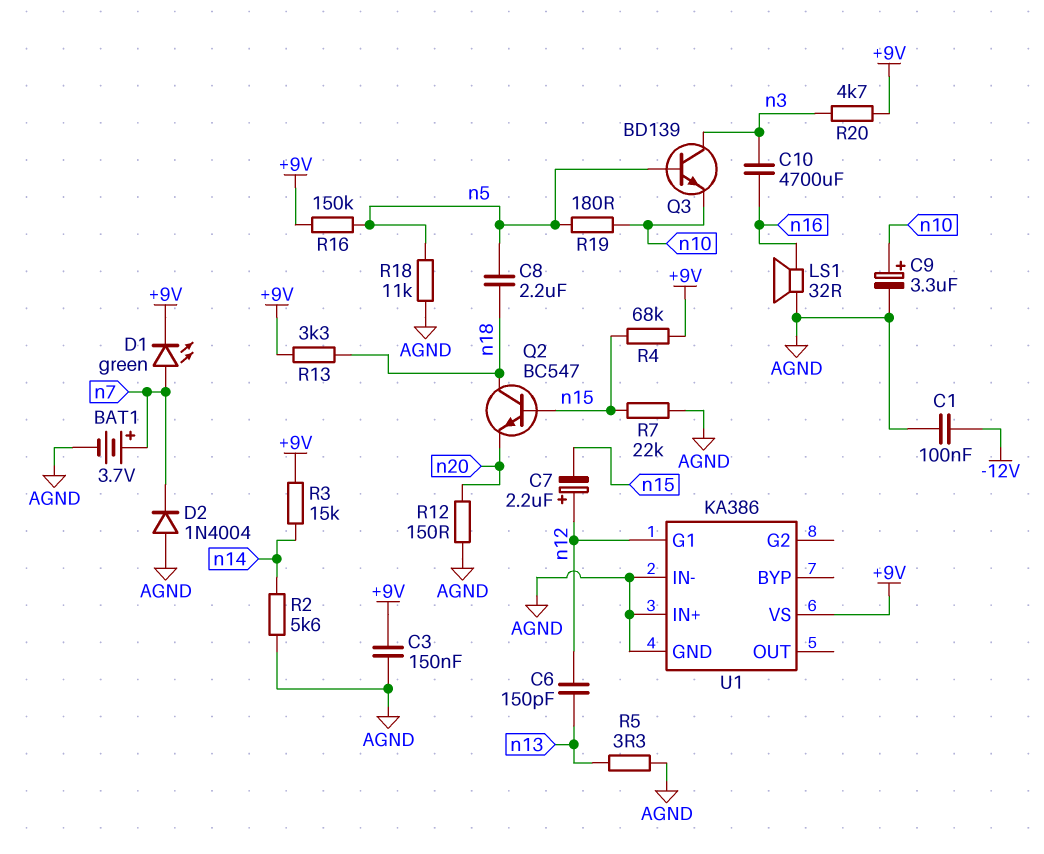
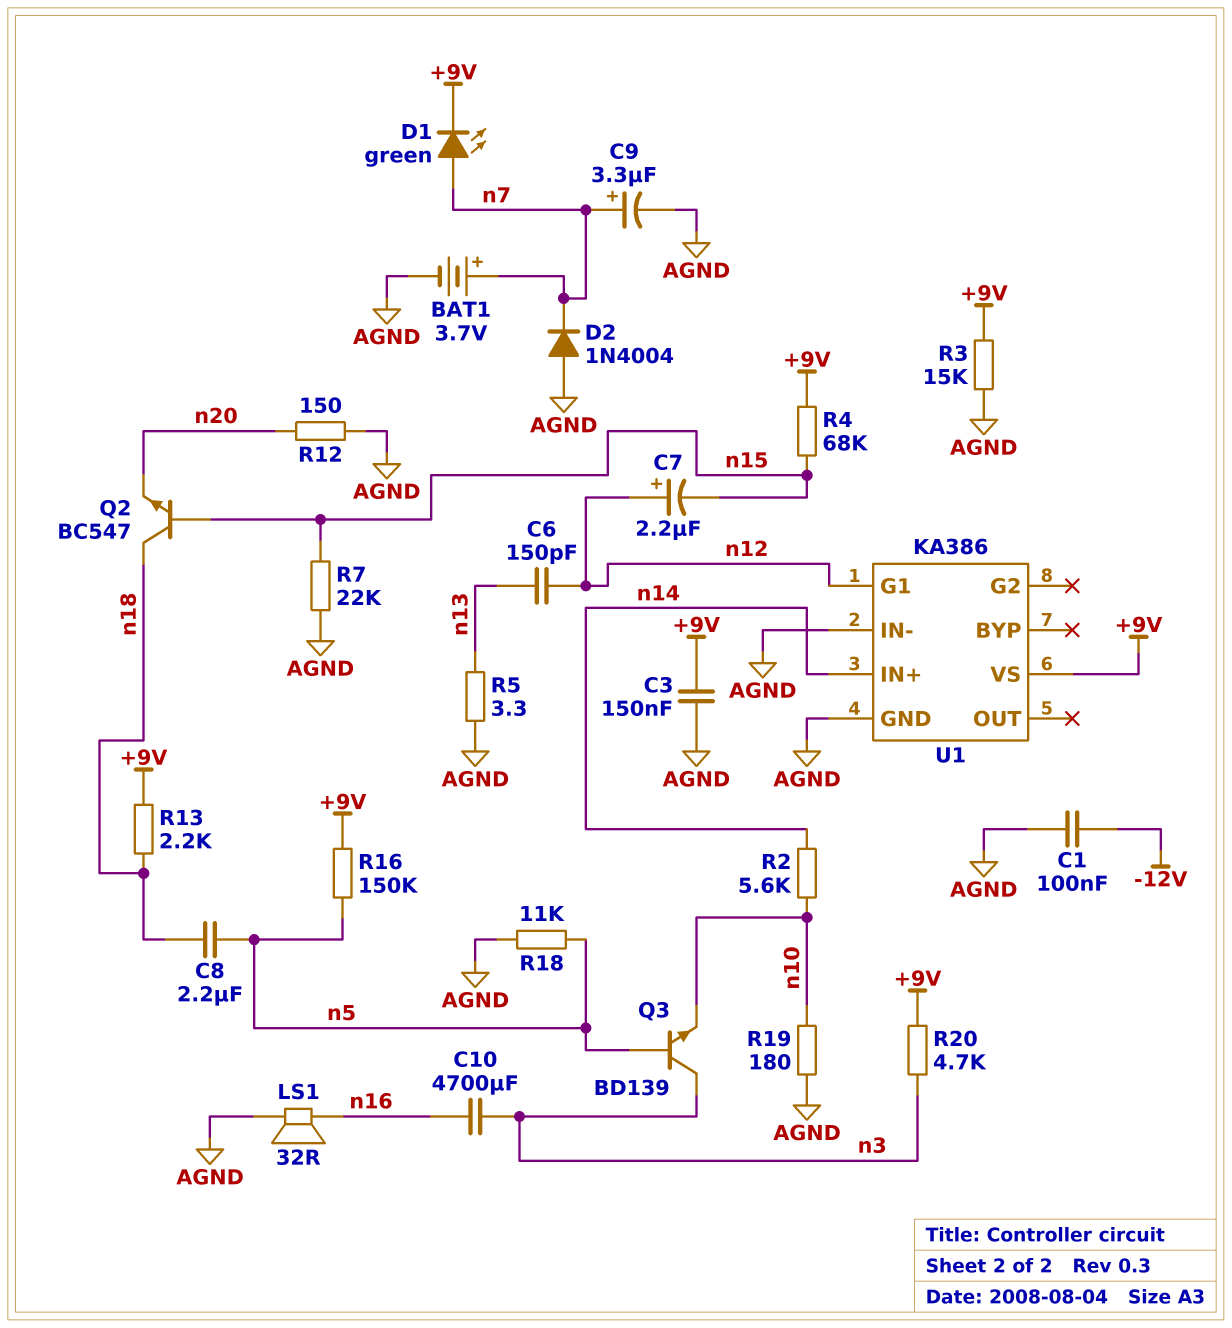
C9: 3.3uF (plus n10, minus AGND) -> 3.3uF (plus n7, minus AGND)
R2: 5.6k (AGND, n14) -> 5.6k (n10, n14)
R3: 15k (+9V, n14) -> 15k (+9V, AGND)
R13: 3.3k (+9V, n18) -> 2.2k (+9V, n18)
R19: 180 (n5, n10) -> 180 (AGND, n10)
U1 pin IN+: AGND -> n14

